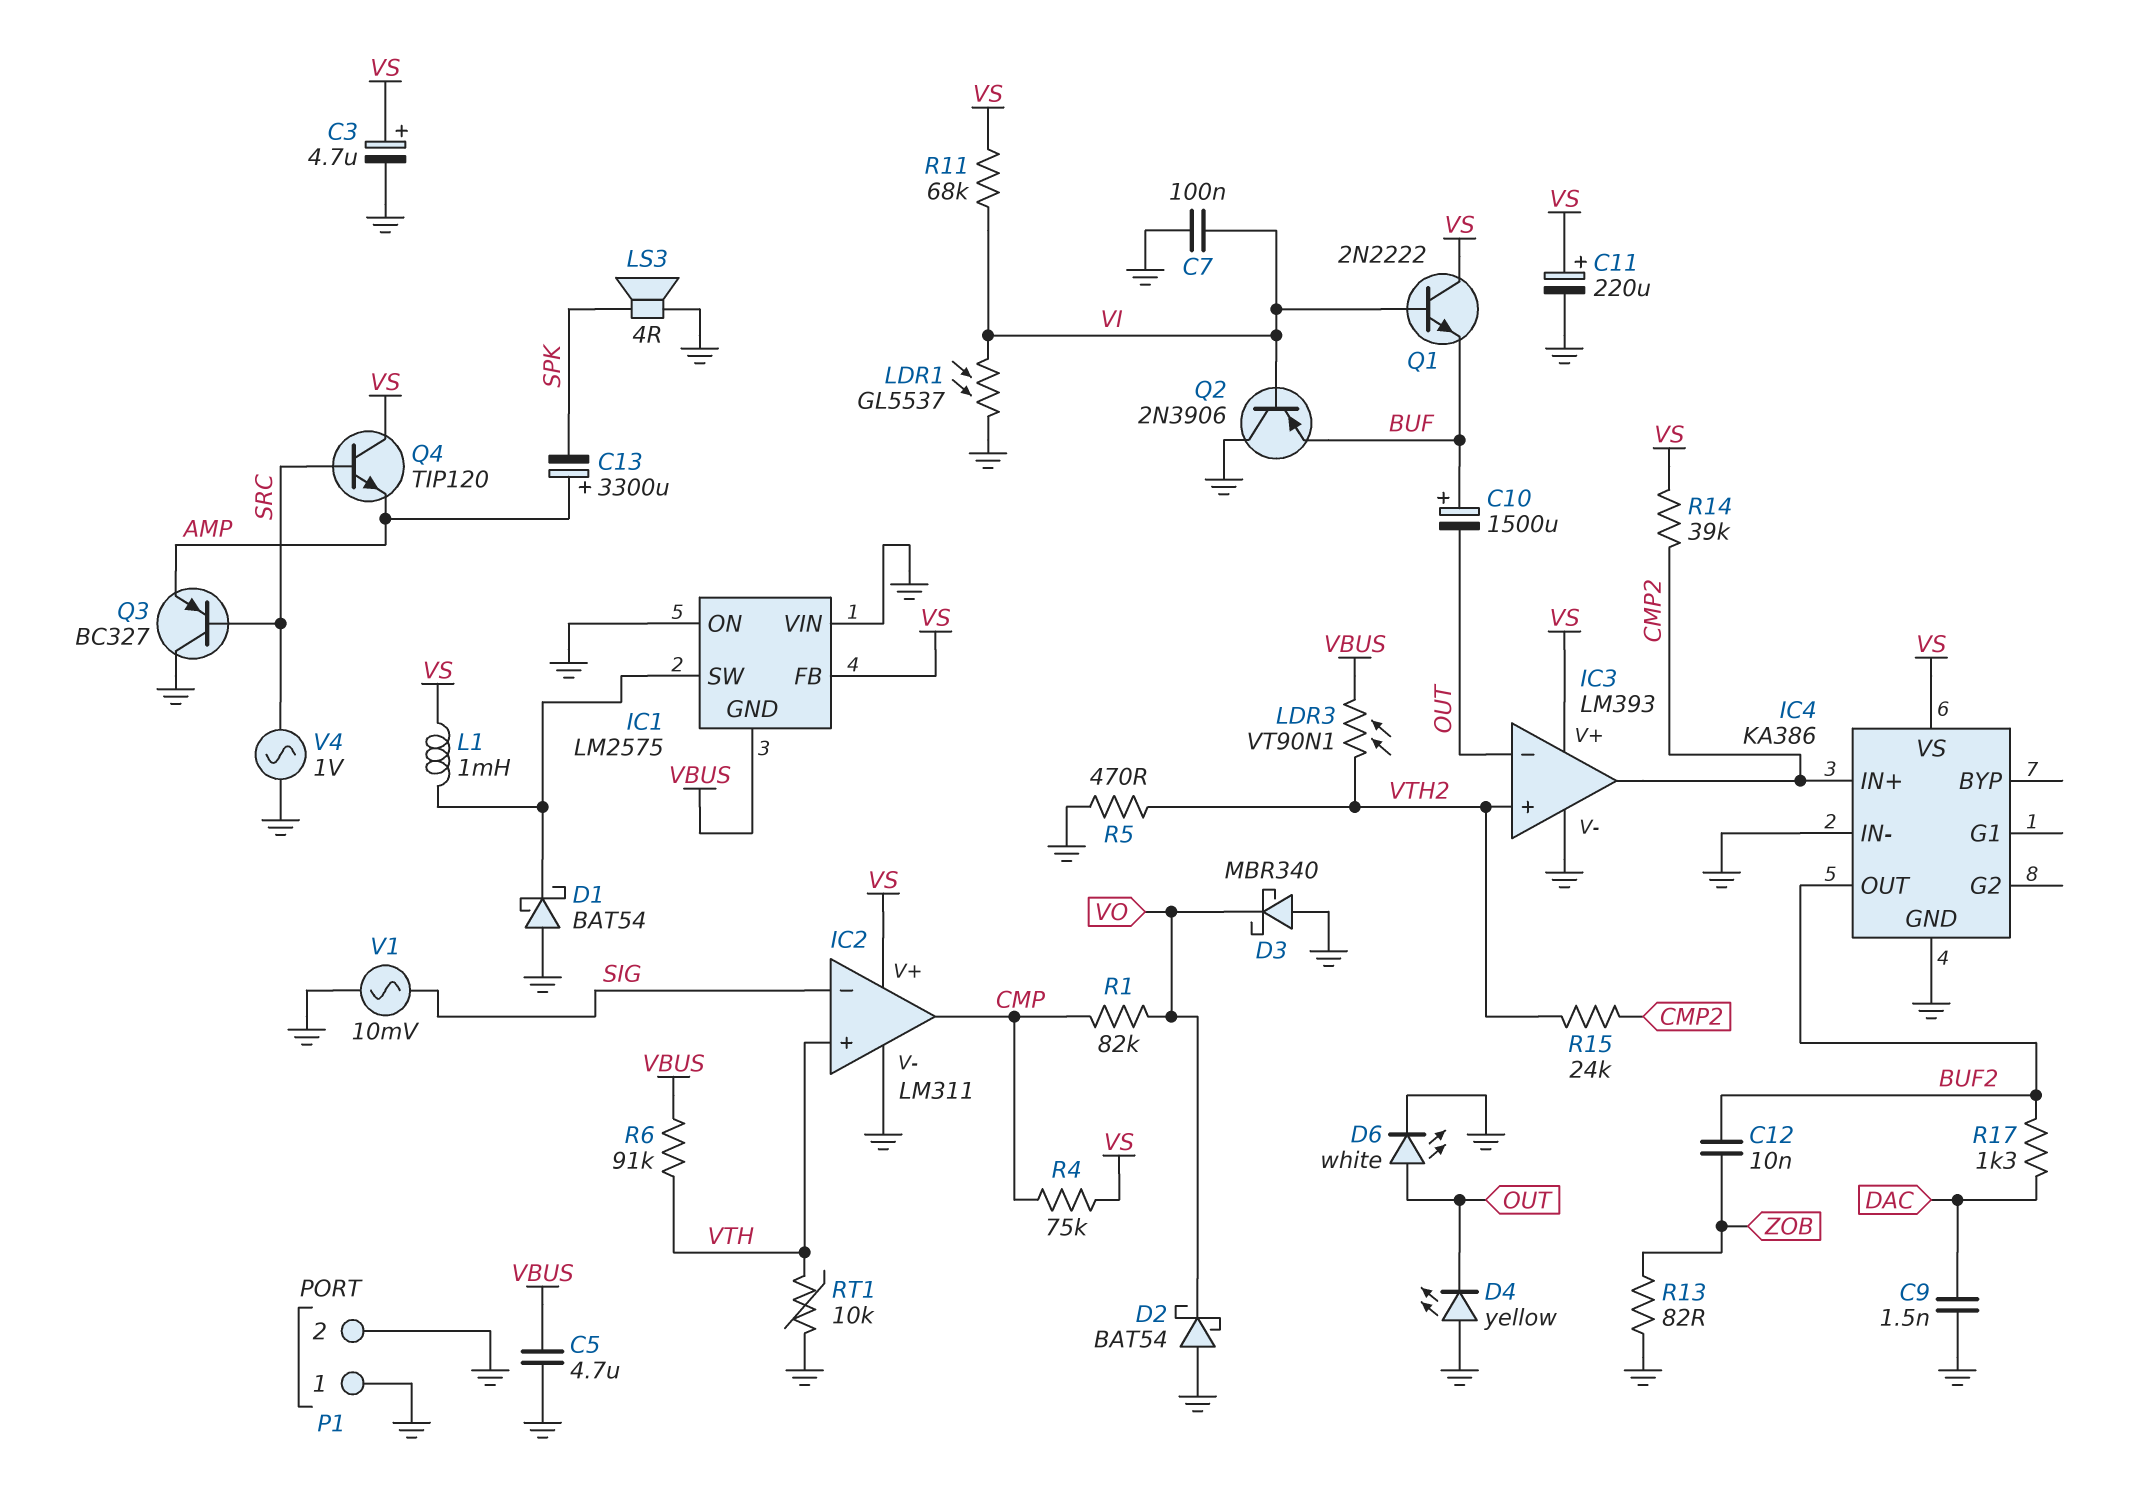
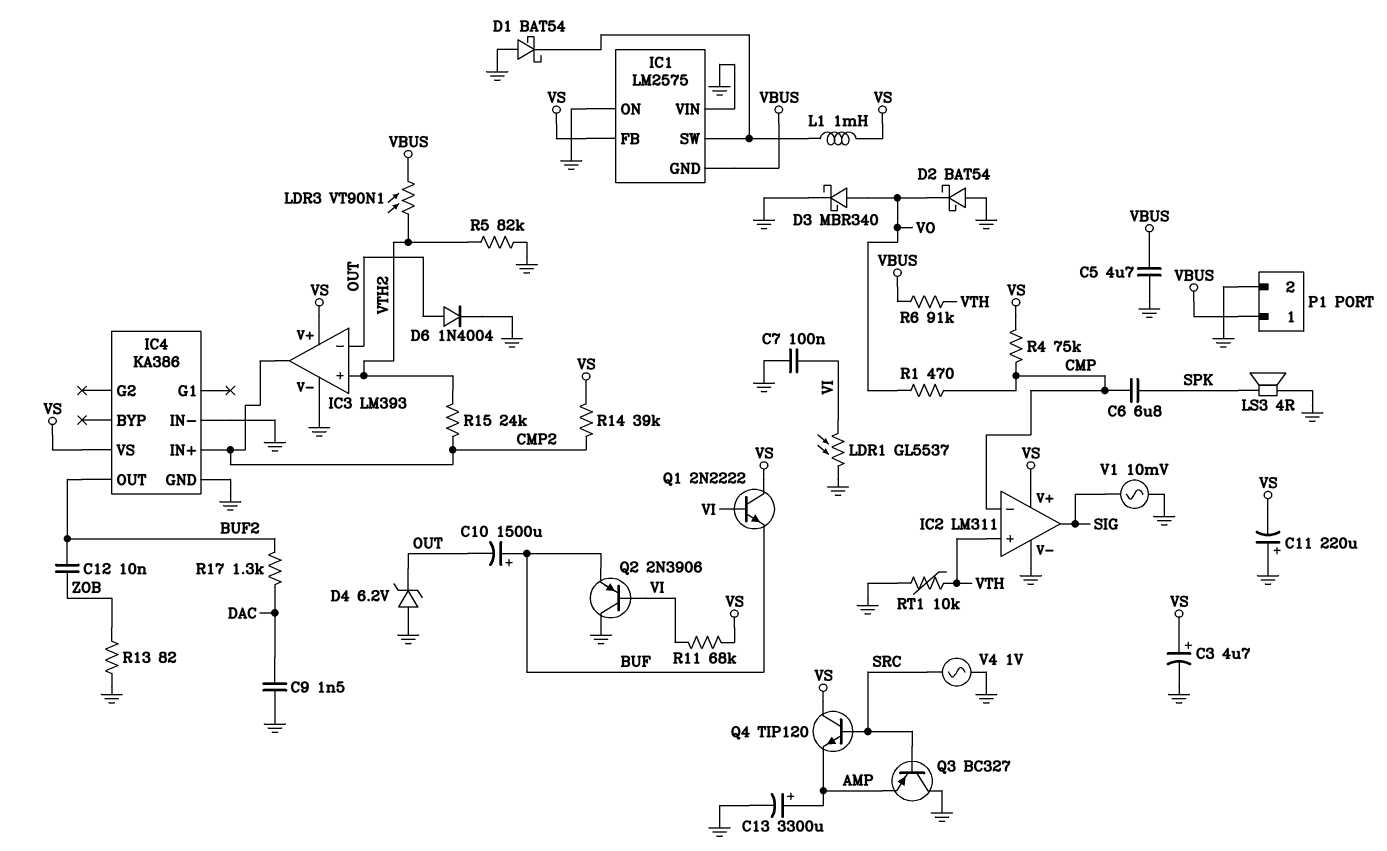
C6: none -> 6.8uF (CMP, SPK)
C11: 220uF (plus VS, minus GND) -> 220uF (plus GND, minus VS)
C13: 3300uF (plus AMP, minus SPK) -> 3300uF (plus AMP, minus GND)
D3: schottky MBR340 (A GND, K VO) -> schottky MBR340 (A VO, K GND)
D4: LED yellow (A GND, K OUT) -> zener 6.2V (A GND, K OUT)
D6: LED white (A OUT, K GND) -> diode 1N4004 (A OUT, K GND)
IC2 pin in-: SIG -> CMP
IC2 pin out: CMP -> SIG
P1 pin 1: GND -> VBUS
R1: 82k (CMP, VO) -> 470 (CMP, VO)
R5: 470 (GND, VTH2) -> 82k (GND, VTH2)

